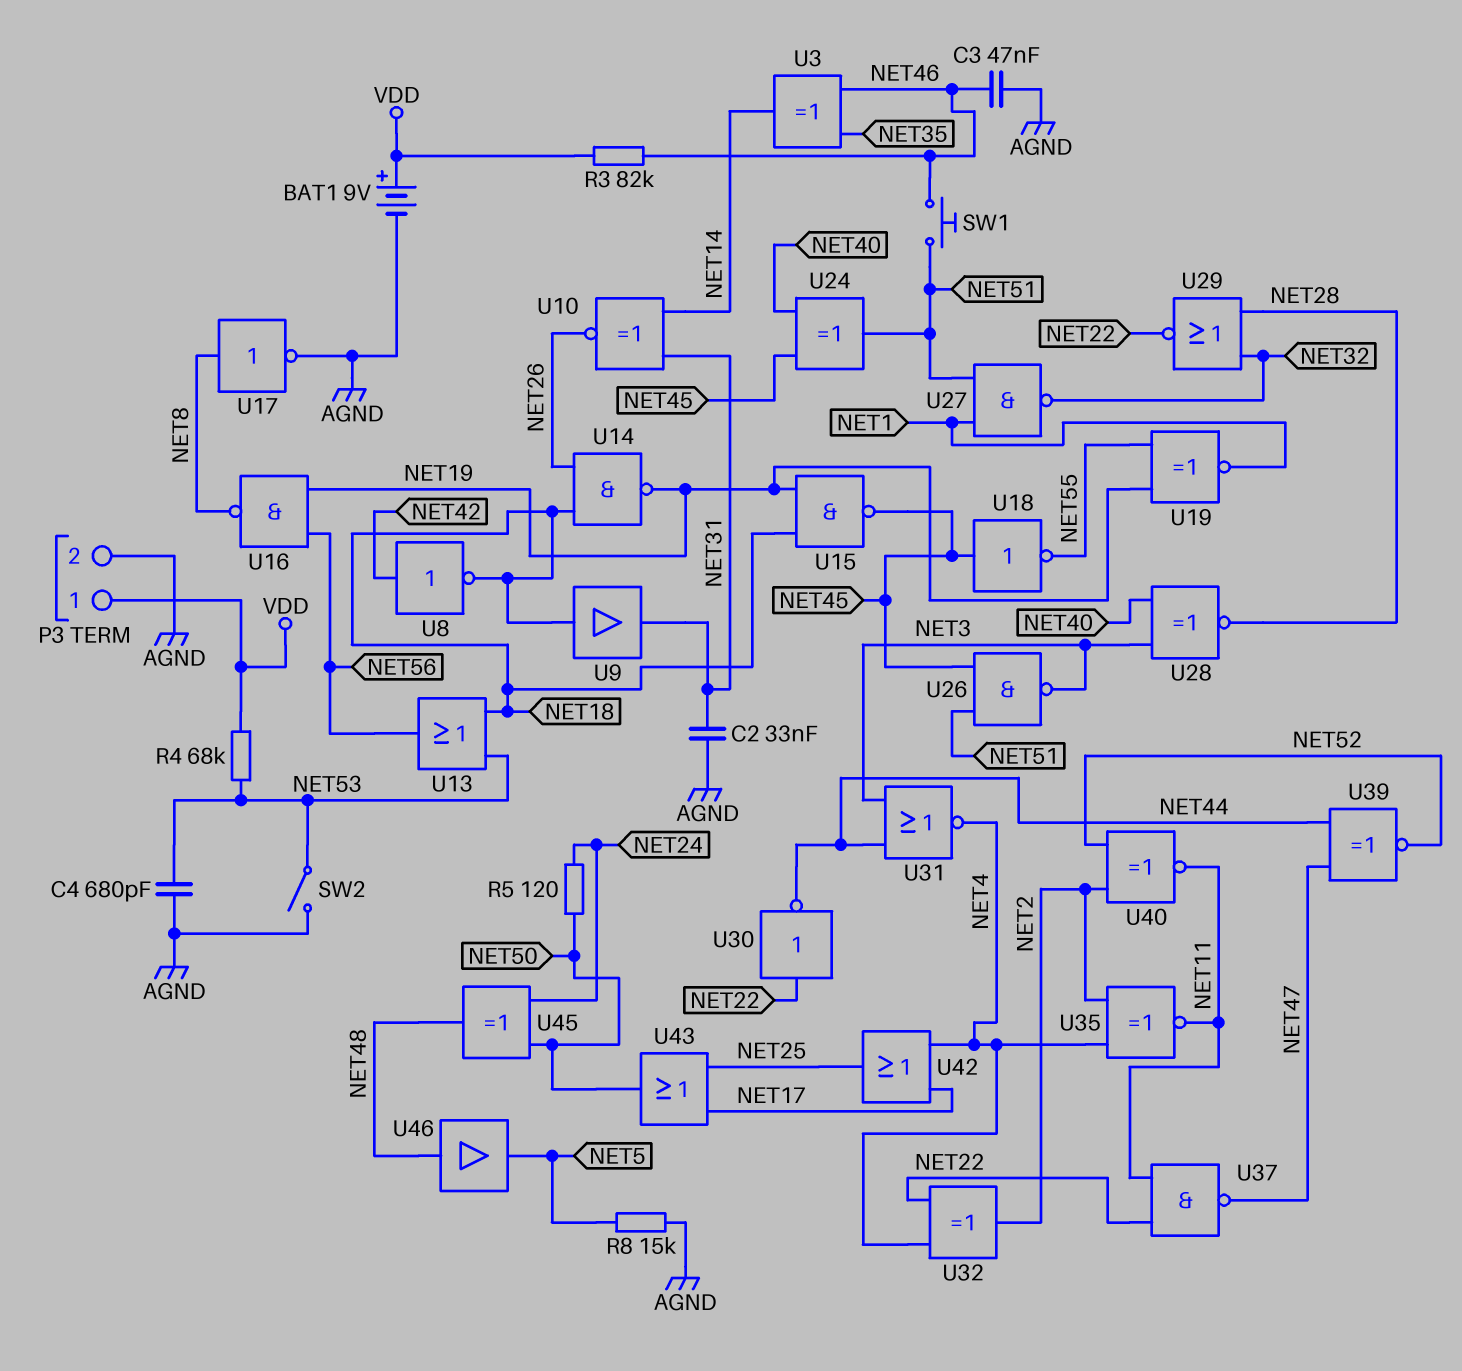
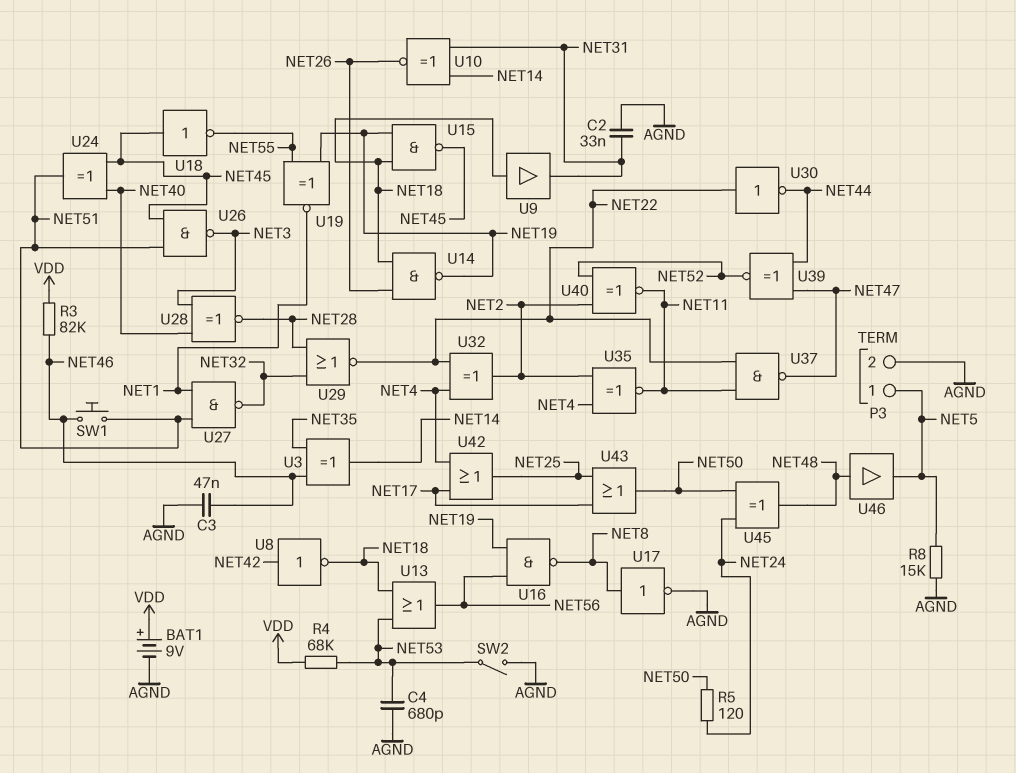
P3 pin 1: VDD -> NET5
U31: NOR (in NET3, in NET44, out NET4) -> none

